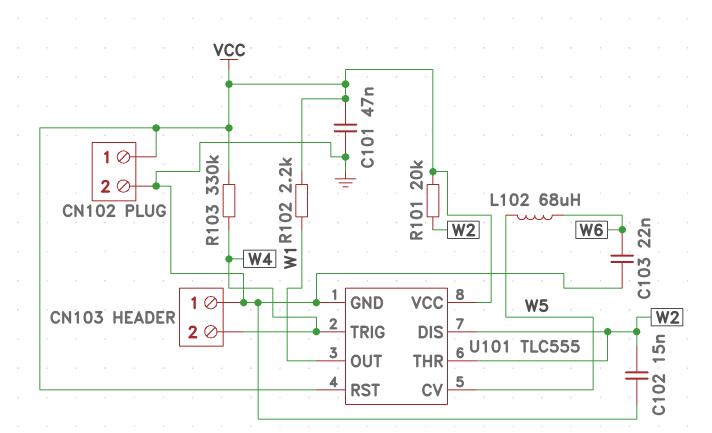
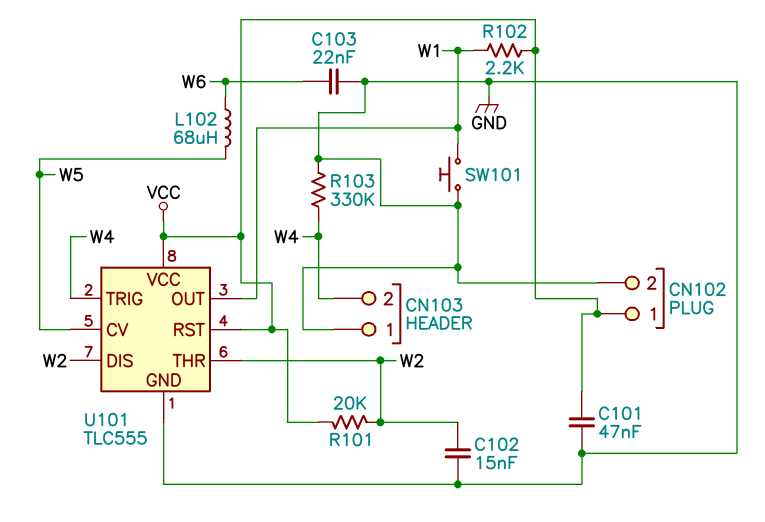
R103: 330k (VCC, W4) -> 330k (GND, W4)
SW101: none -> button (GND, W1)

